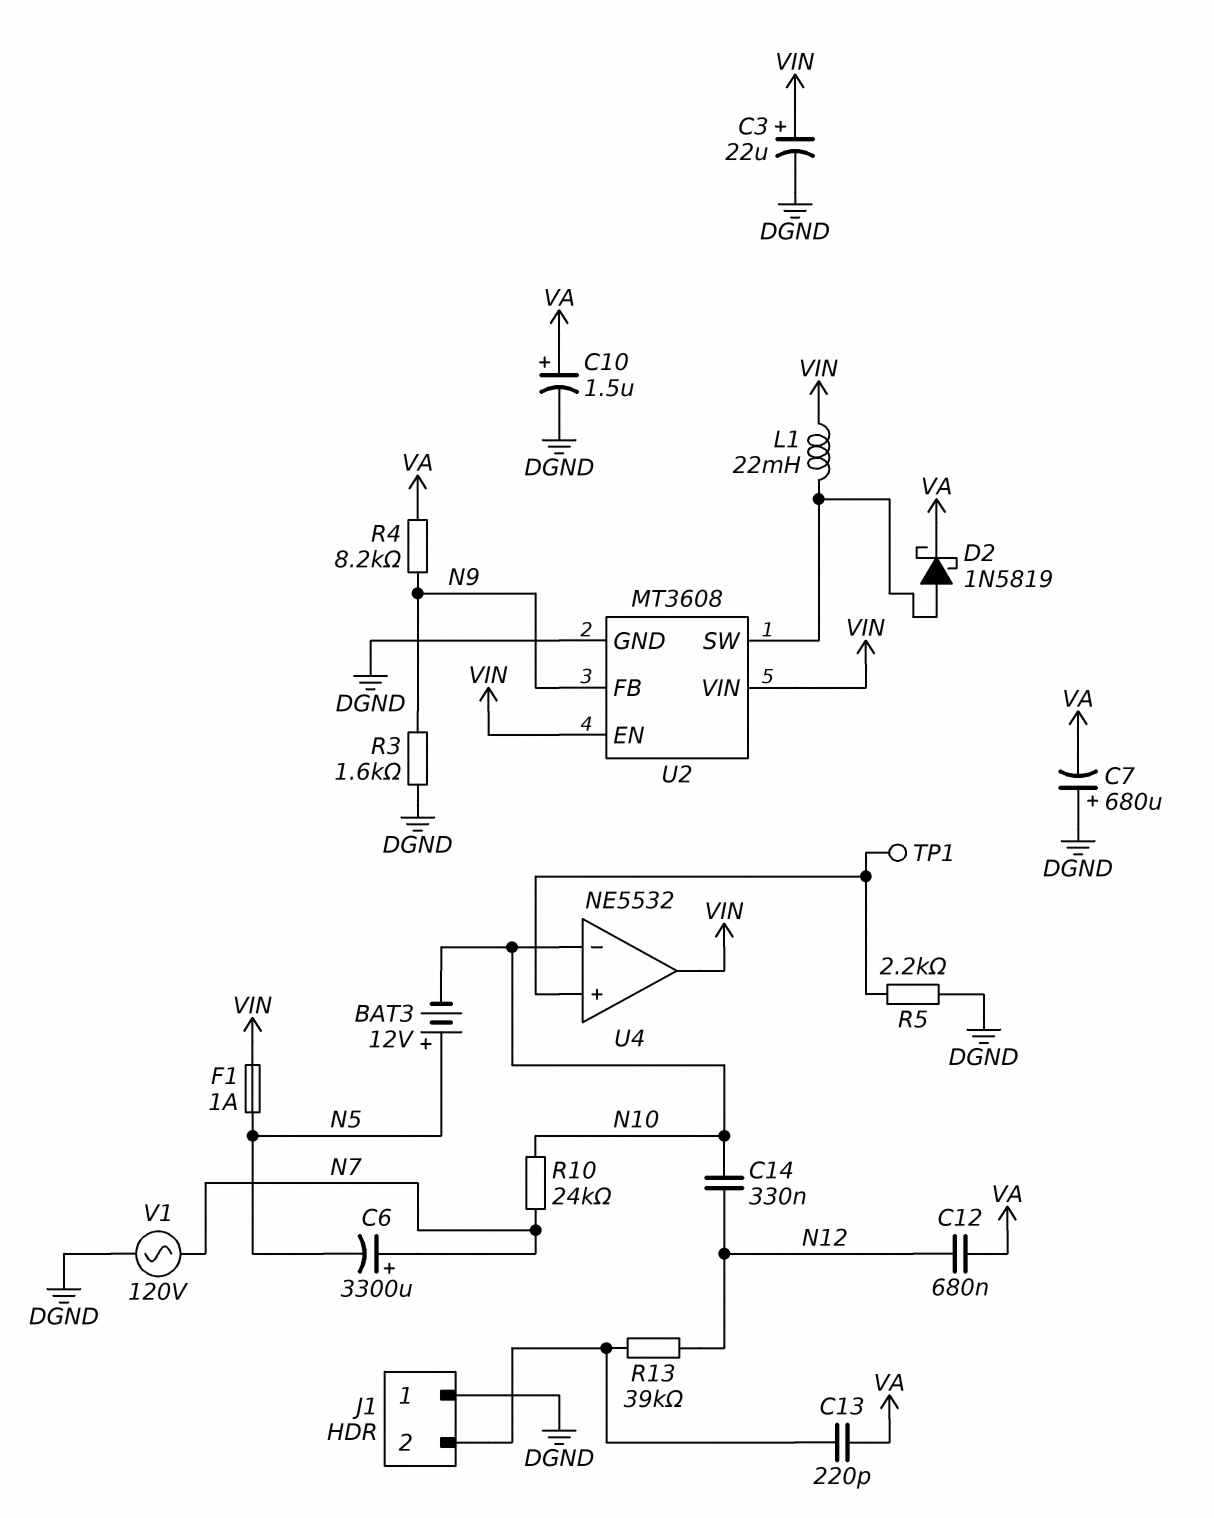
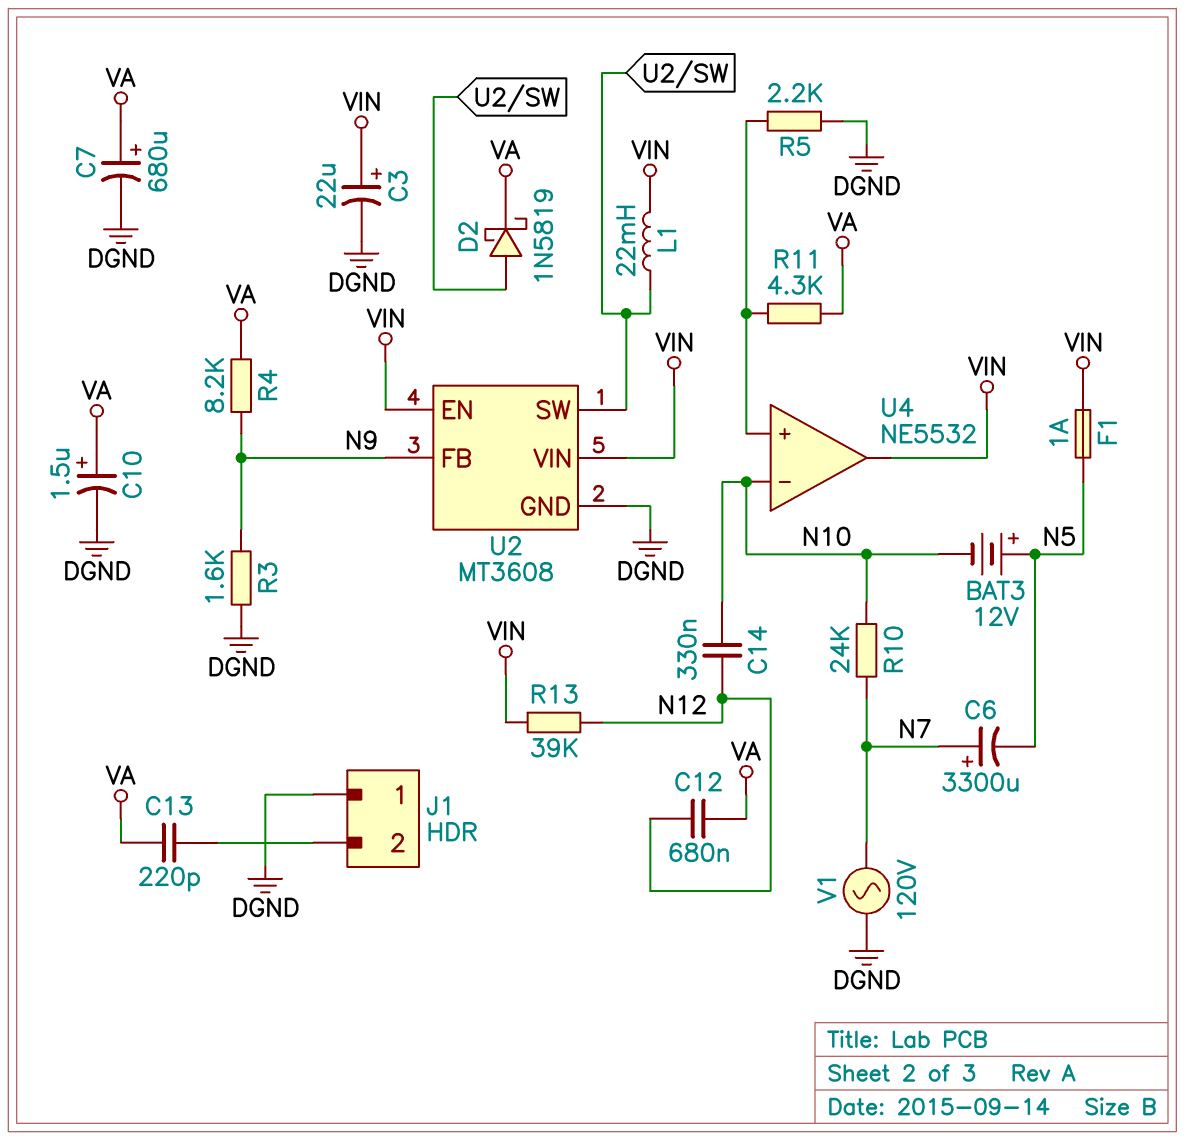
C7: 680uF (plus DGND, minus VA) -> 680uF (plus VA, minus DGND)
R11: none -> 4.3k (U4/in+, VA)
R13: 39k (J1/2, N12) -> 39k (N12, VIN)
TP1: test point (U4/in+) -> none

